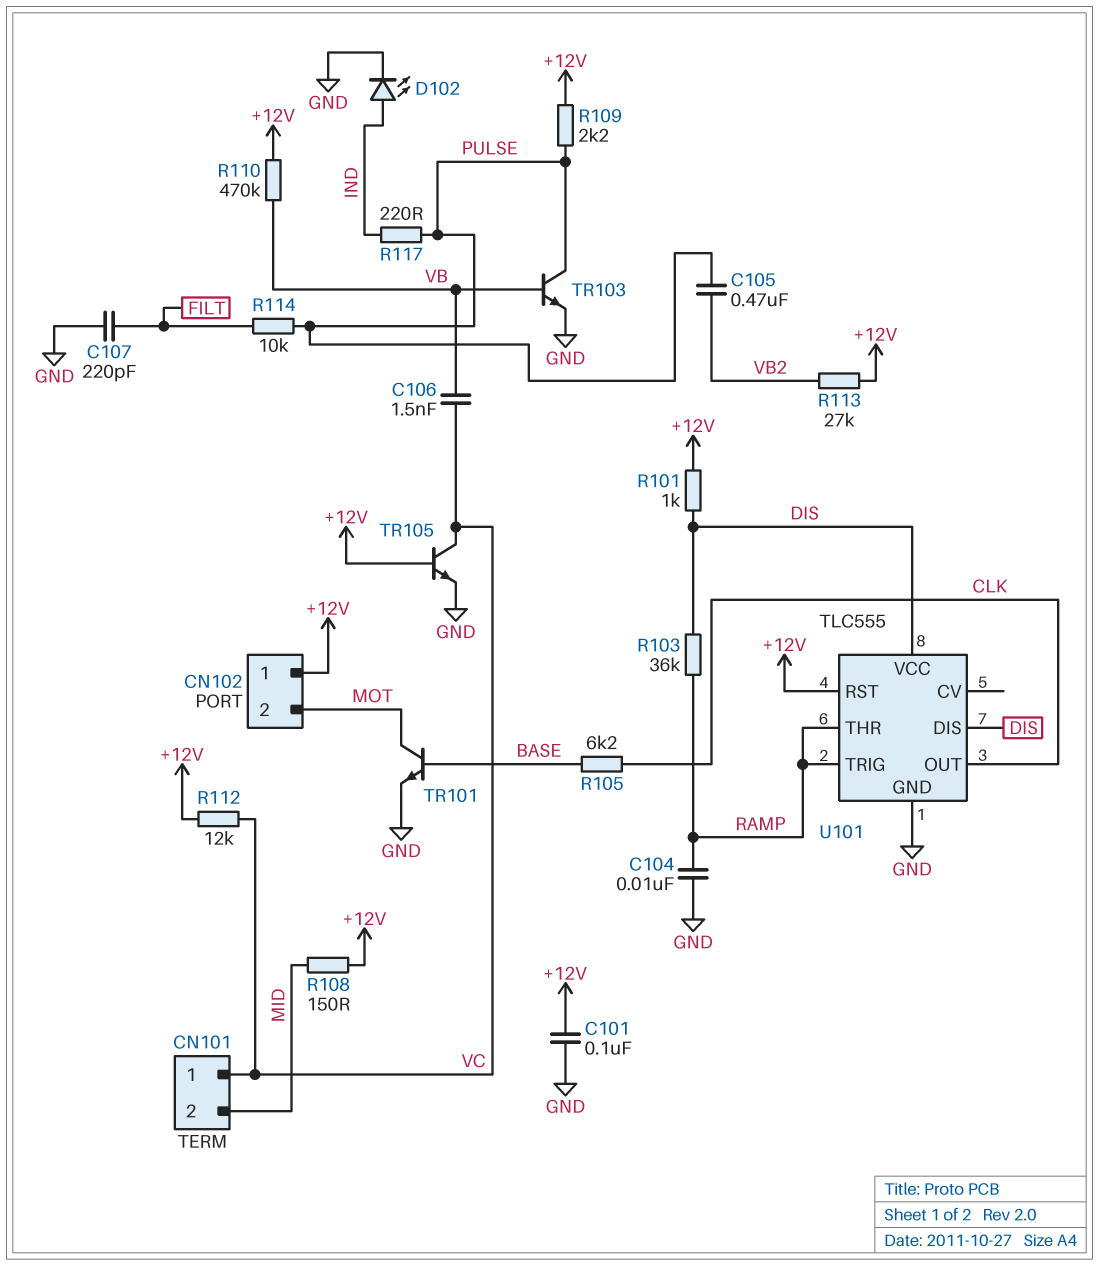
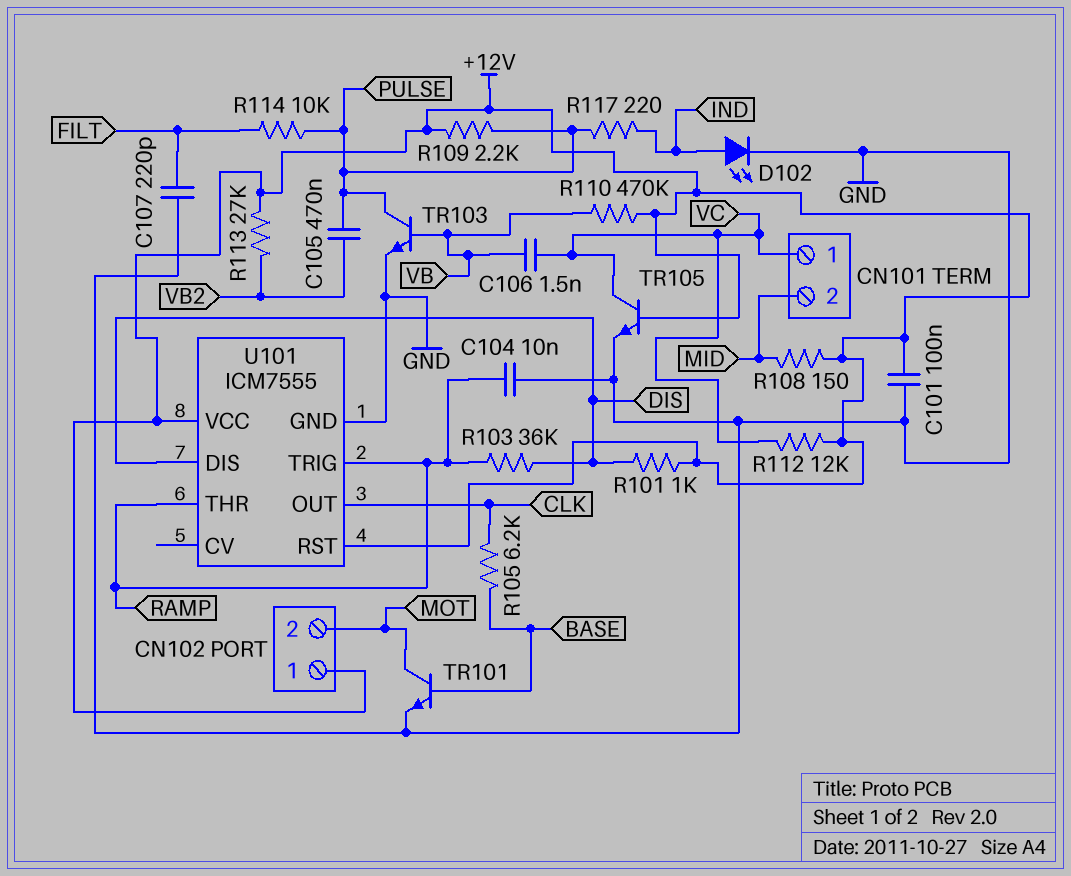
U101: TLC555 -> ICM7555
U101 pin VCC: DIS -> +12V

